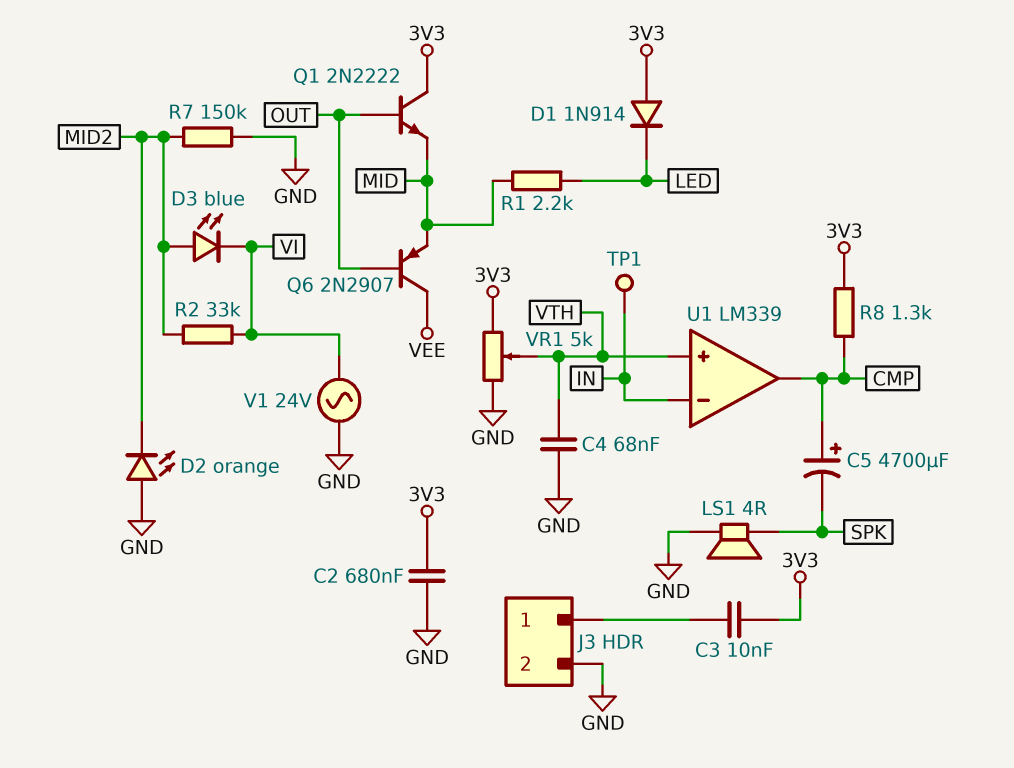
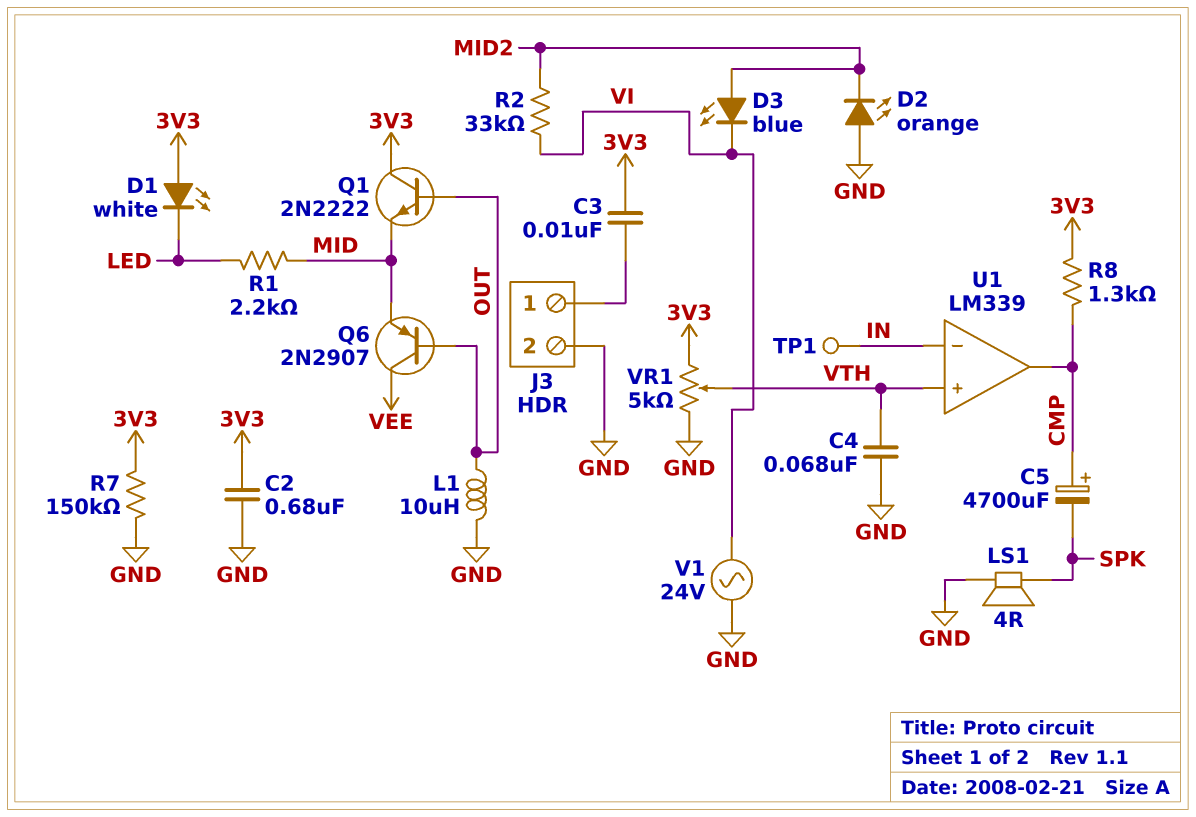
D1: diode 1N914 (A 3V3, K LED) -> LED white (A 3V3, K LED)
L1: none -> 10uH (GND, OUT)
R7: 150k (GND, MID2) -> 150k (3V3, GND)

